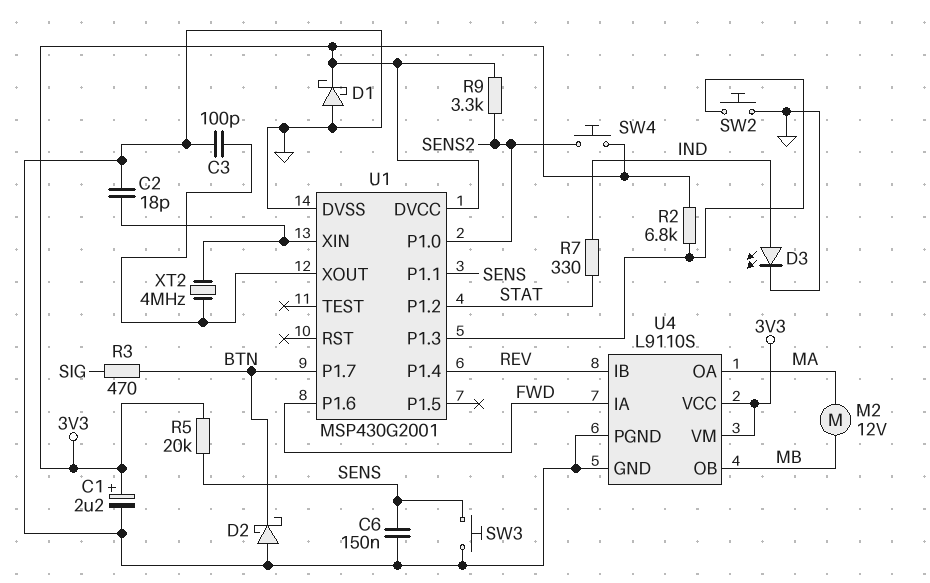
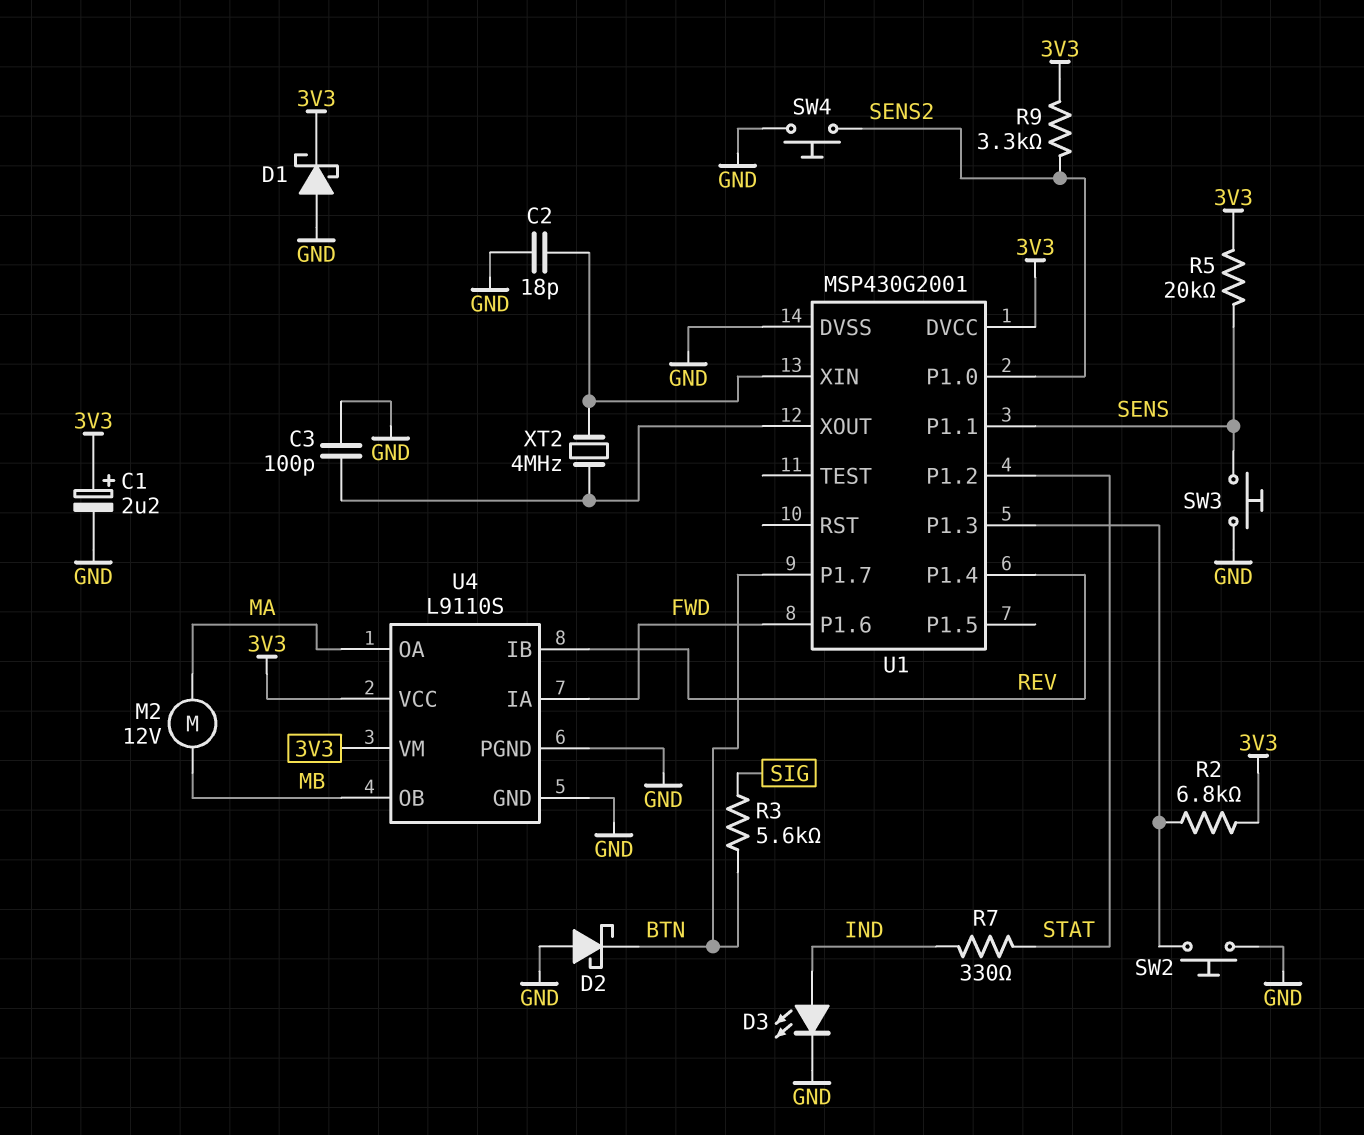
C6: 150nF (GND, SENS) -> none
R3: 470 (BTN, SIG) -> 5.6k (BTN, SIG)
SW4: button (3V3, SENS2) -> button (GND, SENS2)

